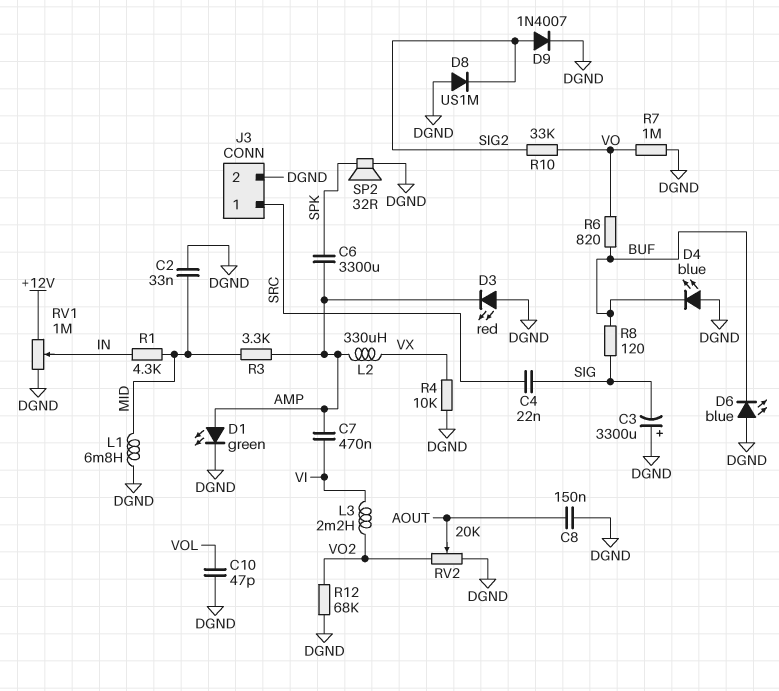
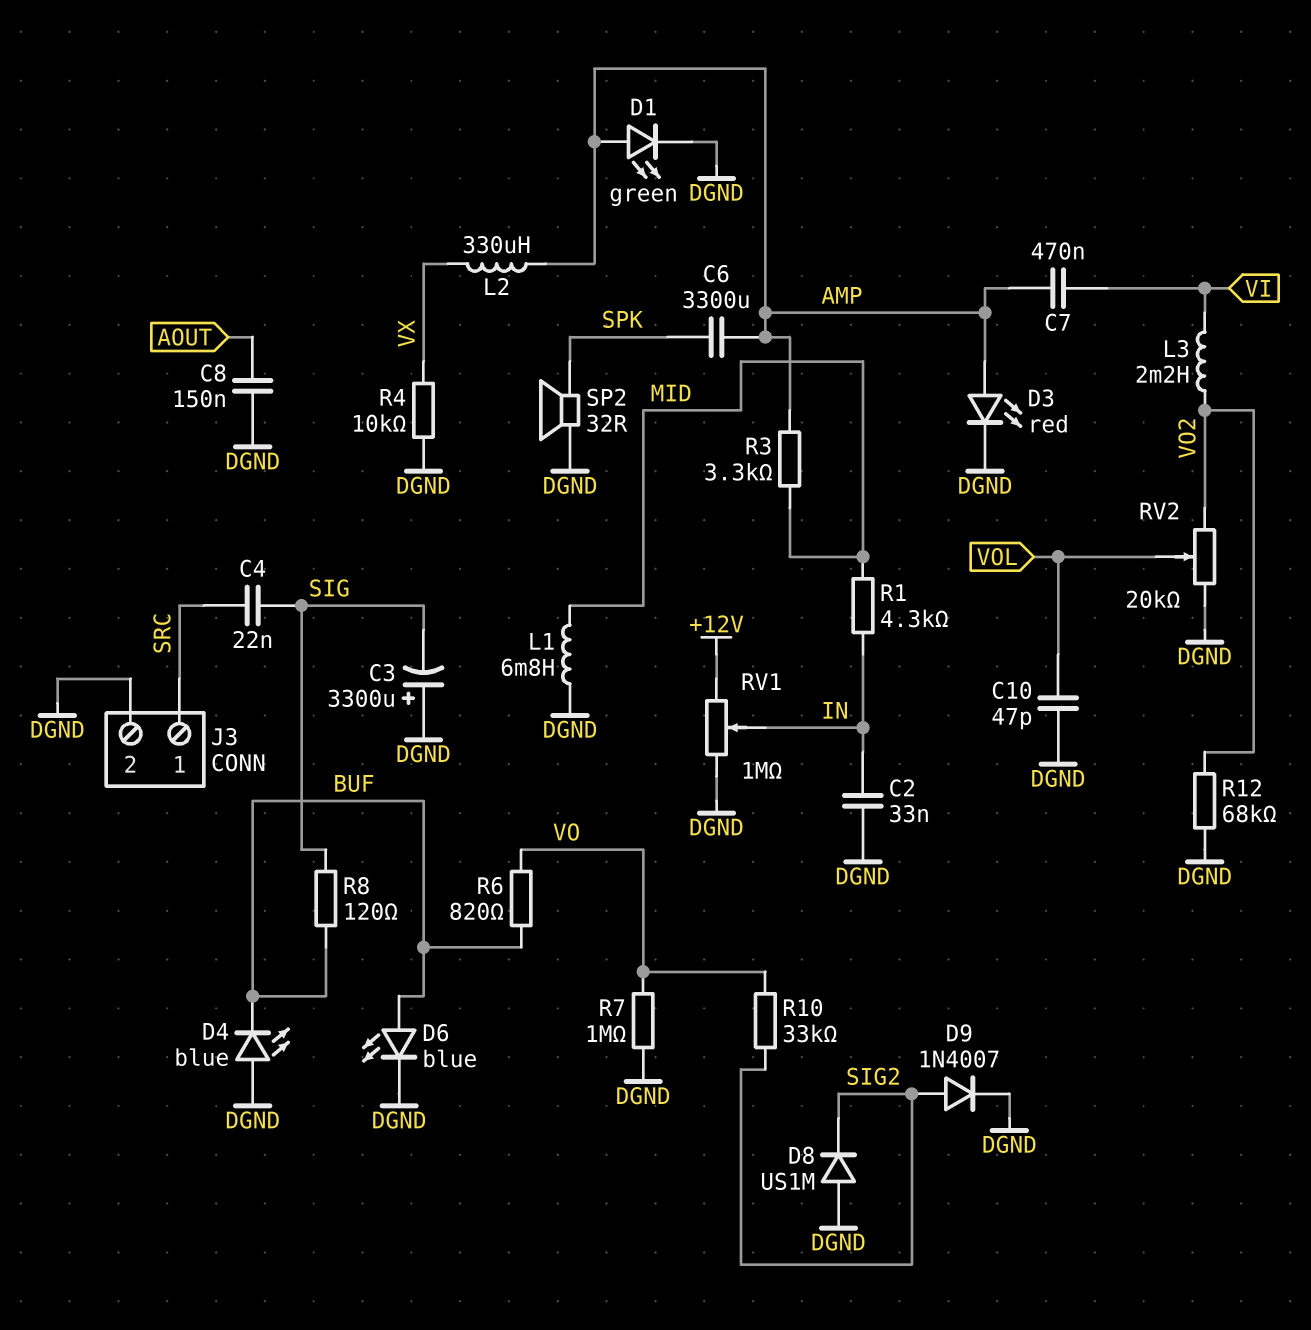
C2: 33nF (DGND, MID) -> 33nF (DGND, IN)
D3: LED red (A DGND, K AMP) -> LED red (A AMP, K DGND)
D6: LED blue (A DGND, K BUF) -> LED blue (A BUF, K DGND)
RV2: 20k (DGND, VO2, wiper AOUT) -> 20k (DGND, VO2, wiper VOL)

